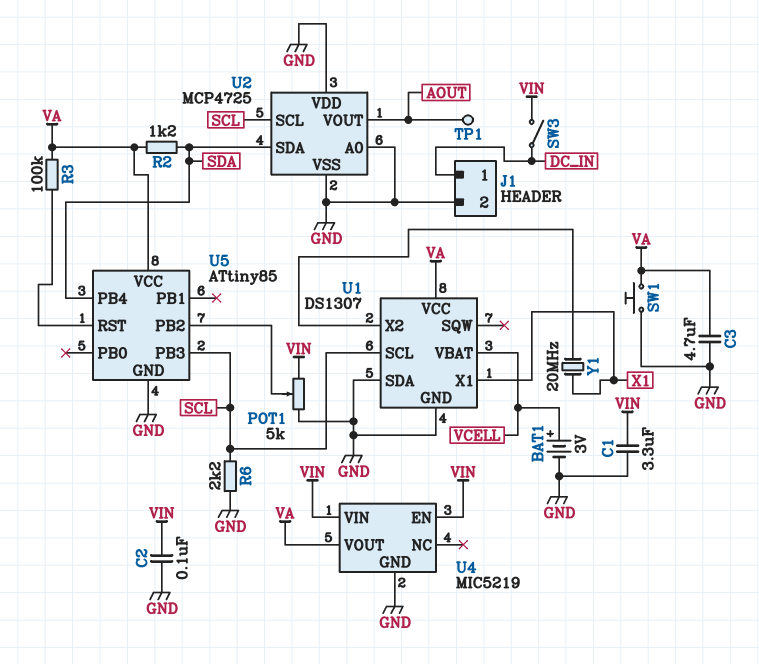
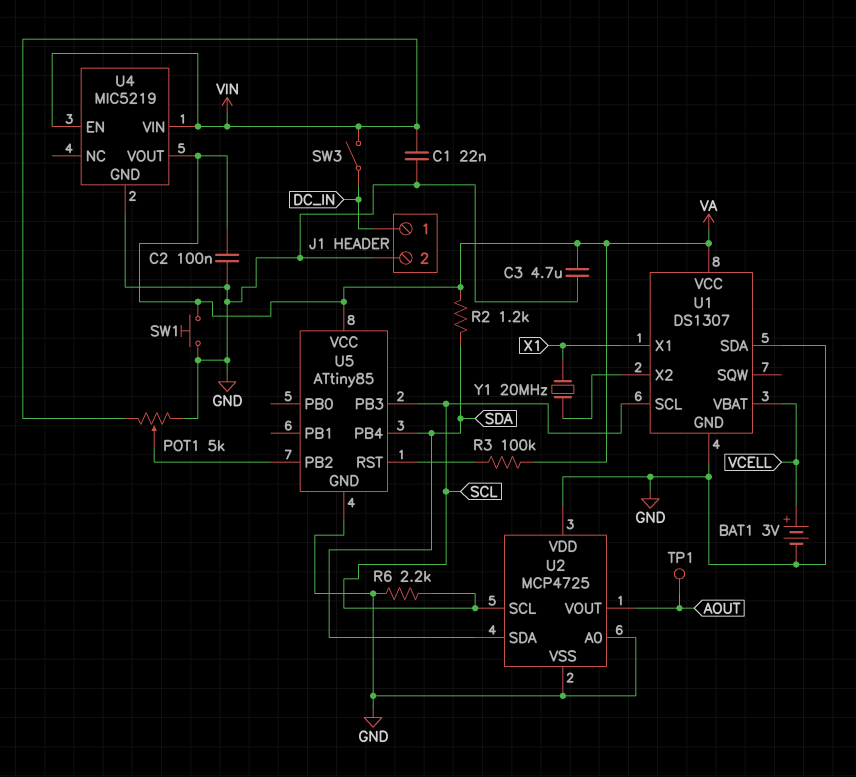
C1: 3.3uF (GND, VIN) -> 22nF (GND, VIN)
C2: 100nF (GND, VIN) -> 100nF (GND, VA)

